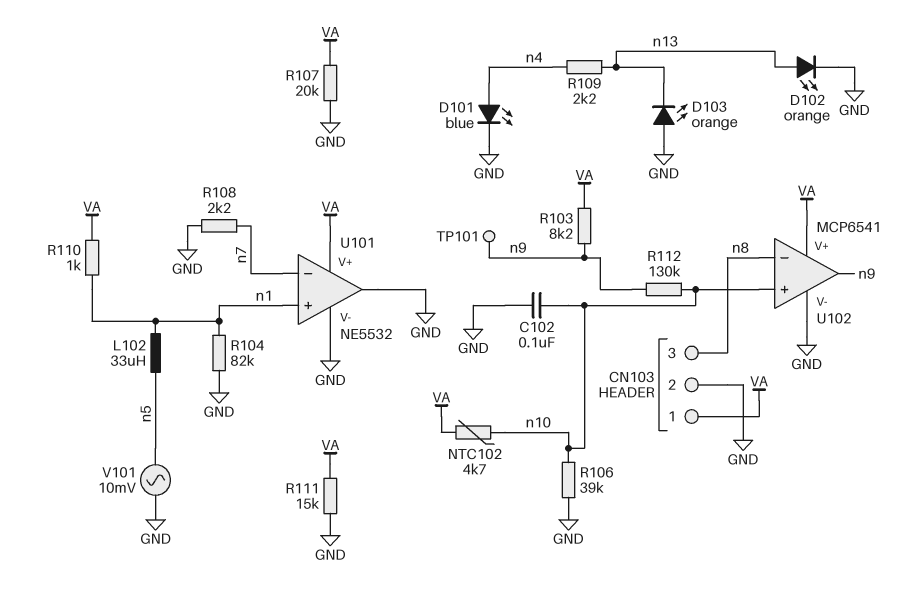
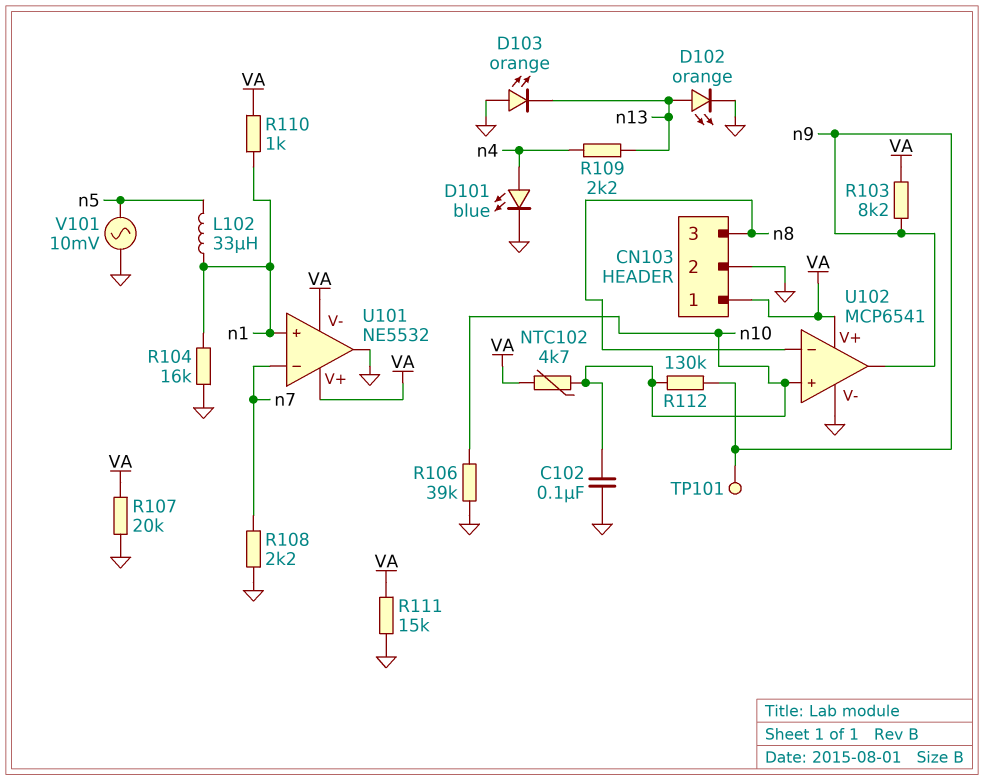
R104: 82k (GND, n1) -> 16k (GND, n1)
U101 pin V-: GND -> VA

